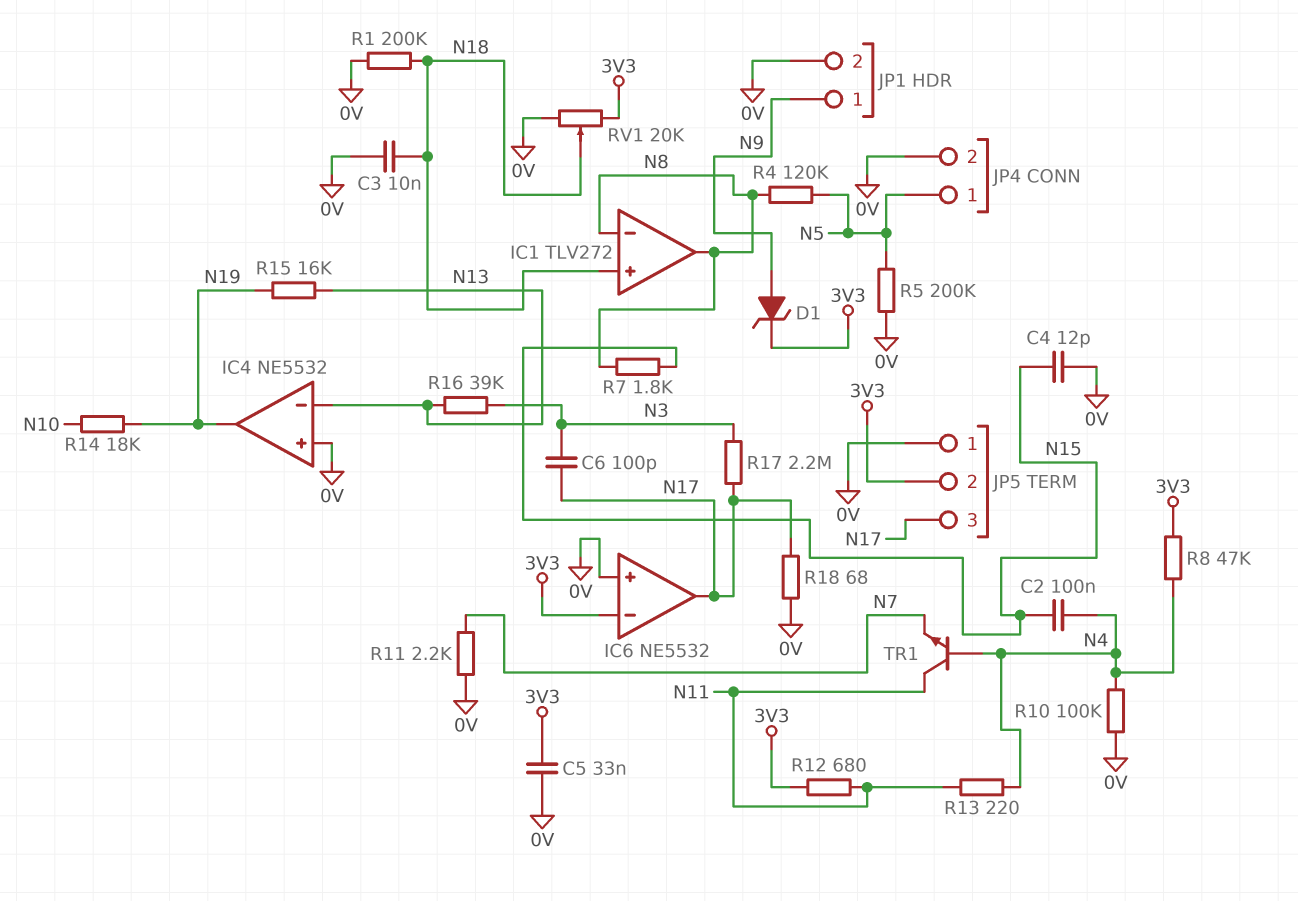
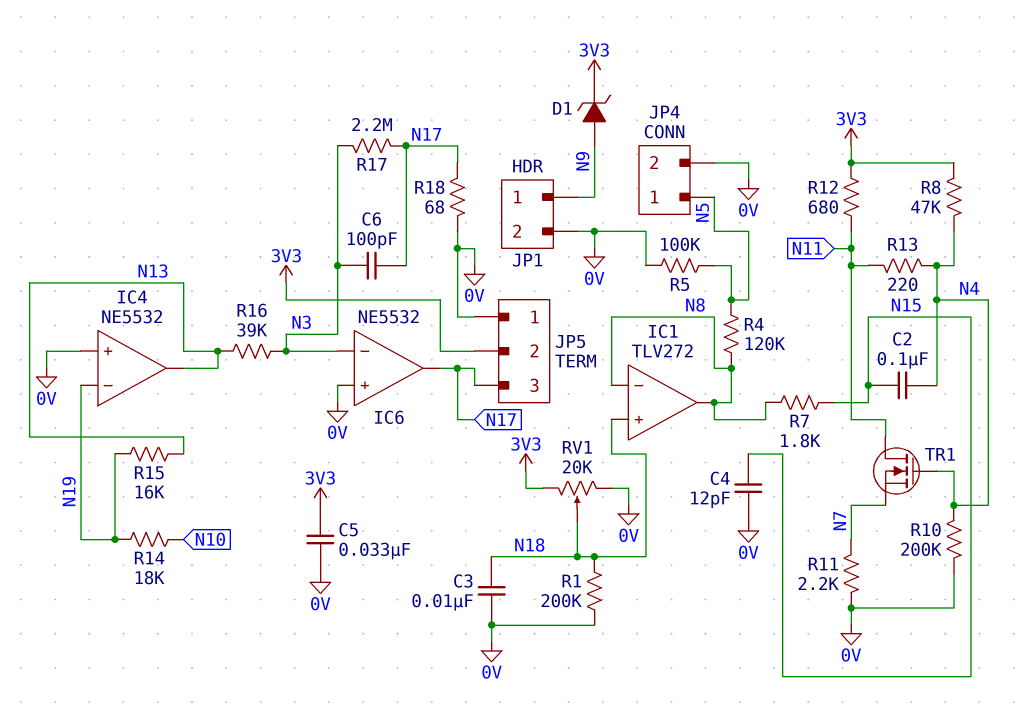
IC4 pin in-: N13 -> N19
IC4 pin out: N19 -> N13
IC6 pin in-: 3V3 -> N3
R5: 200k (0V, N5) -> 100k (0V, N5)
R10: 100k (0V, N4) -> 200k (0V, N4)
TR1: NPN (B N4, C N11, E N7) -> NMOS (G N4, D N11, S N7)

